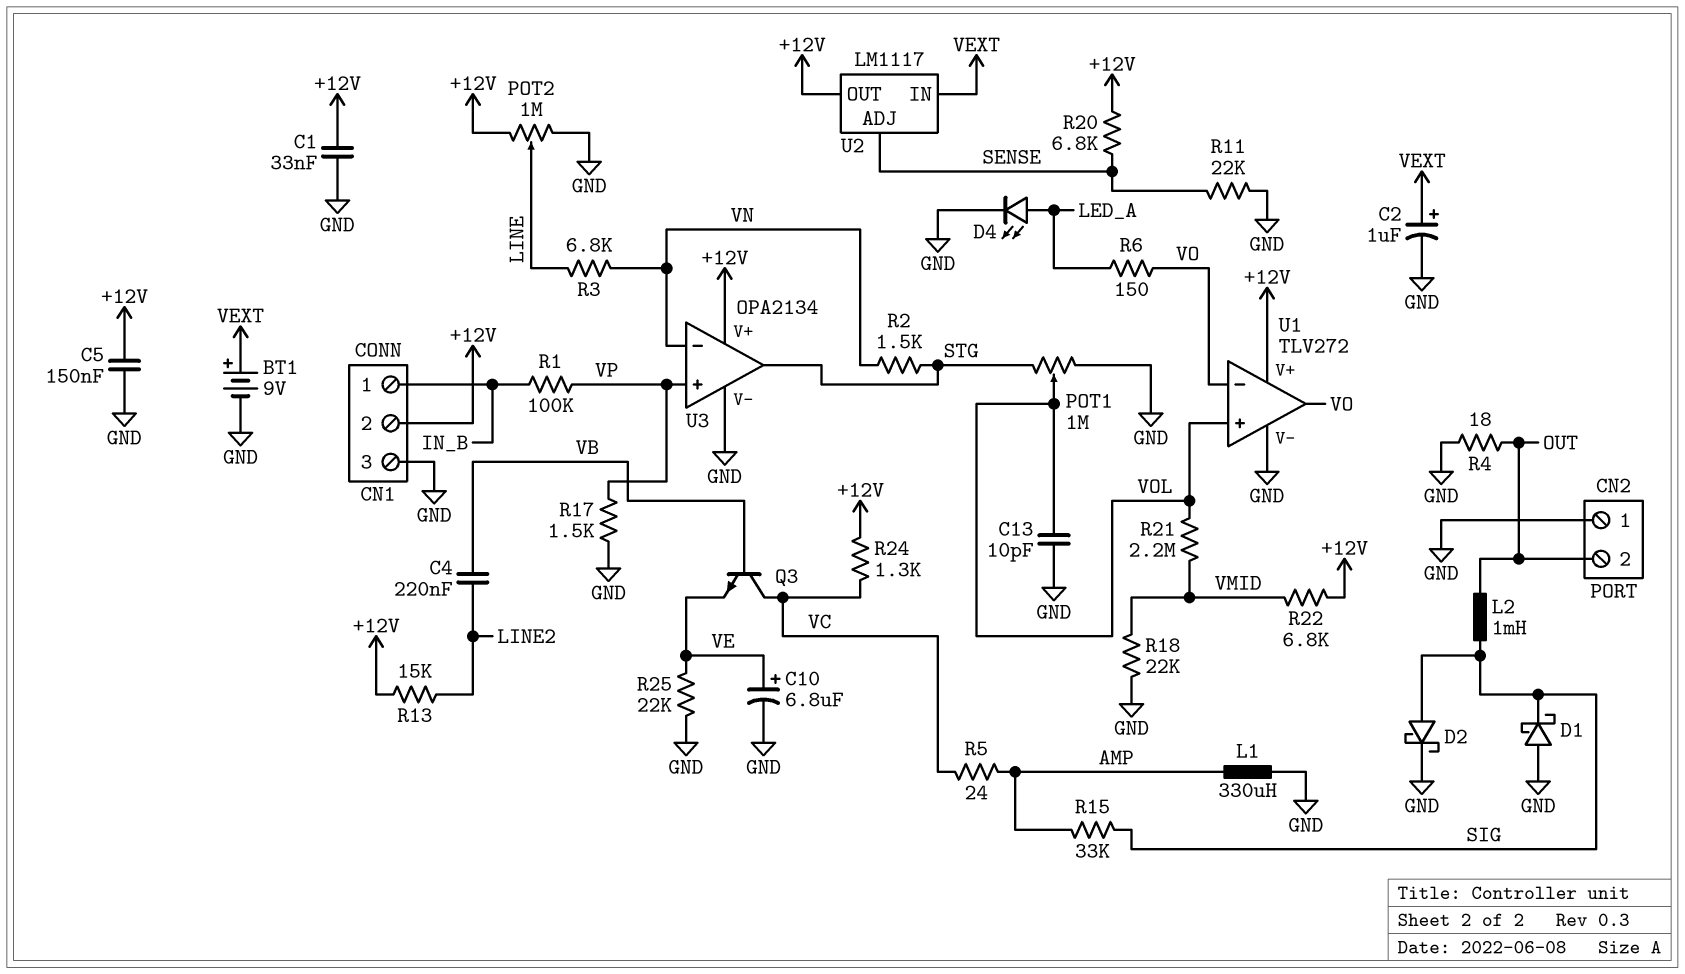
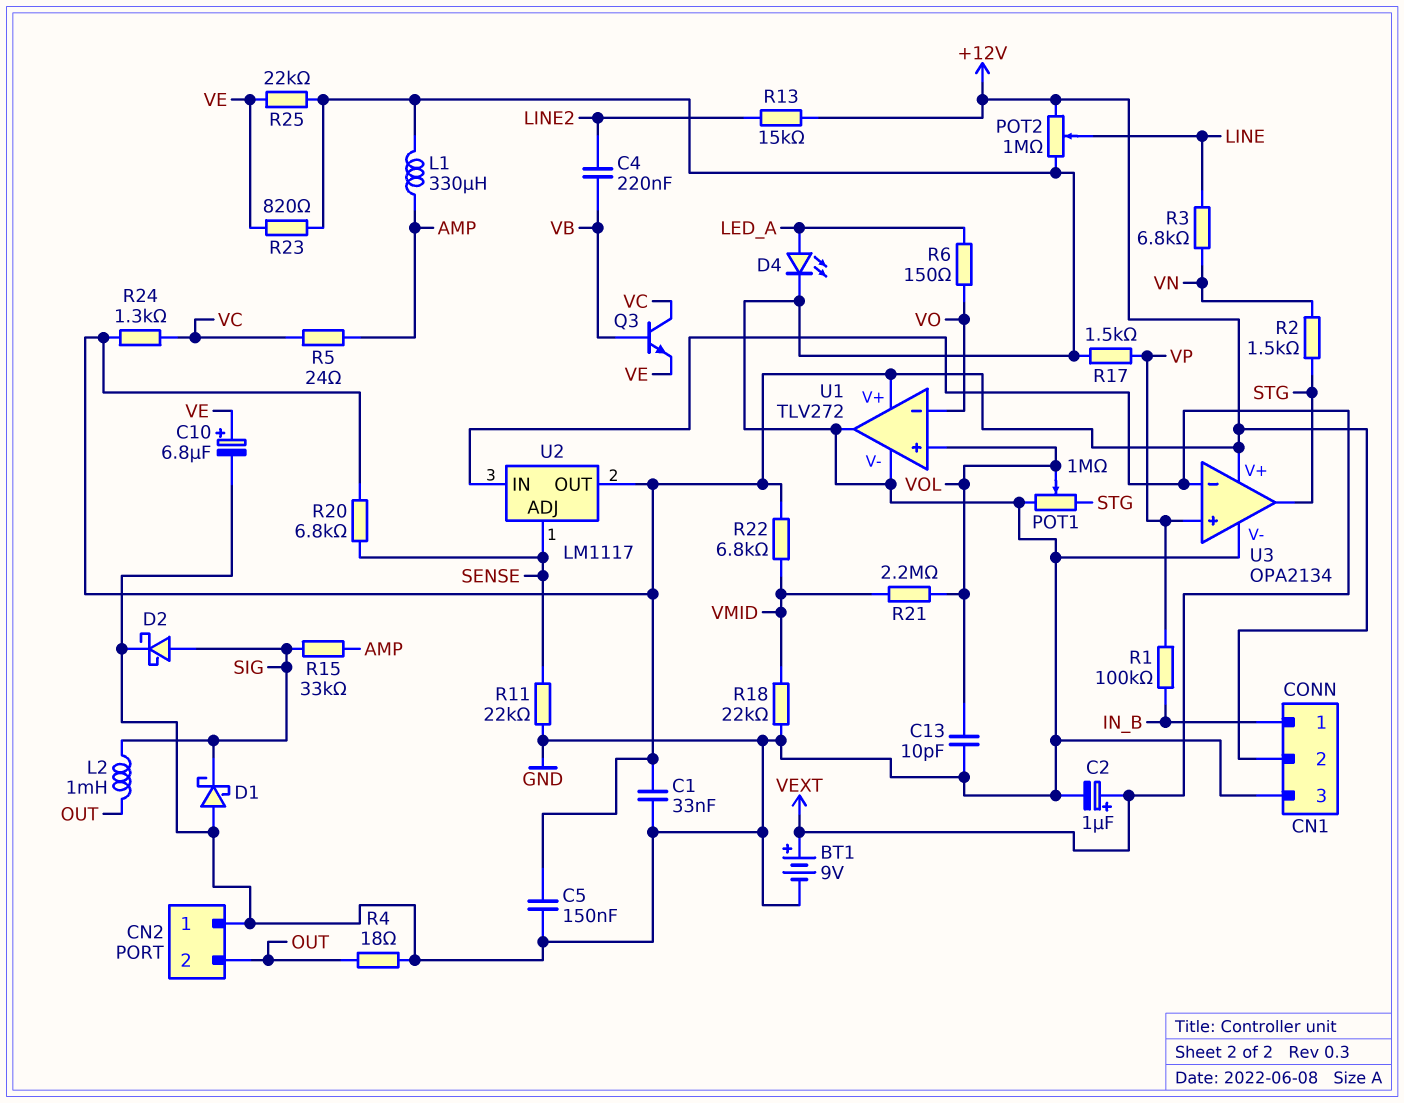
R23: none -> 820 (GND, VE)
U1 pin out: VO -> GND
U3 pin in-: VN -> VEXT

